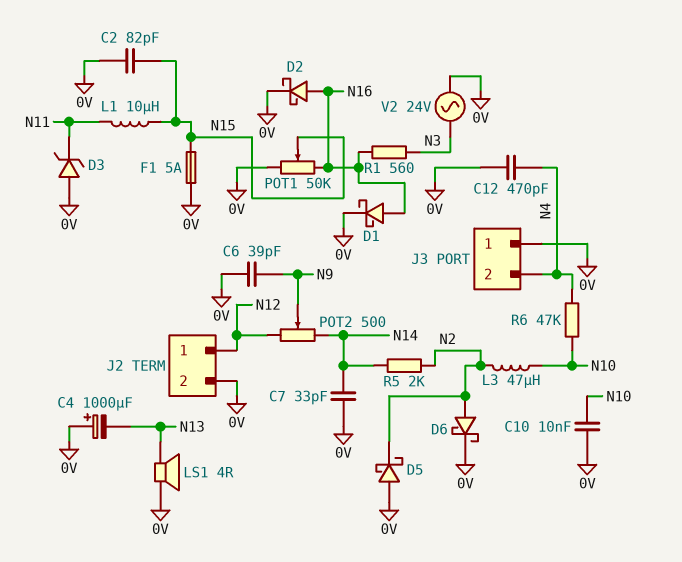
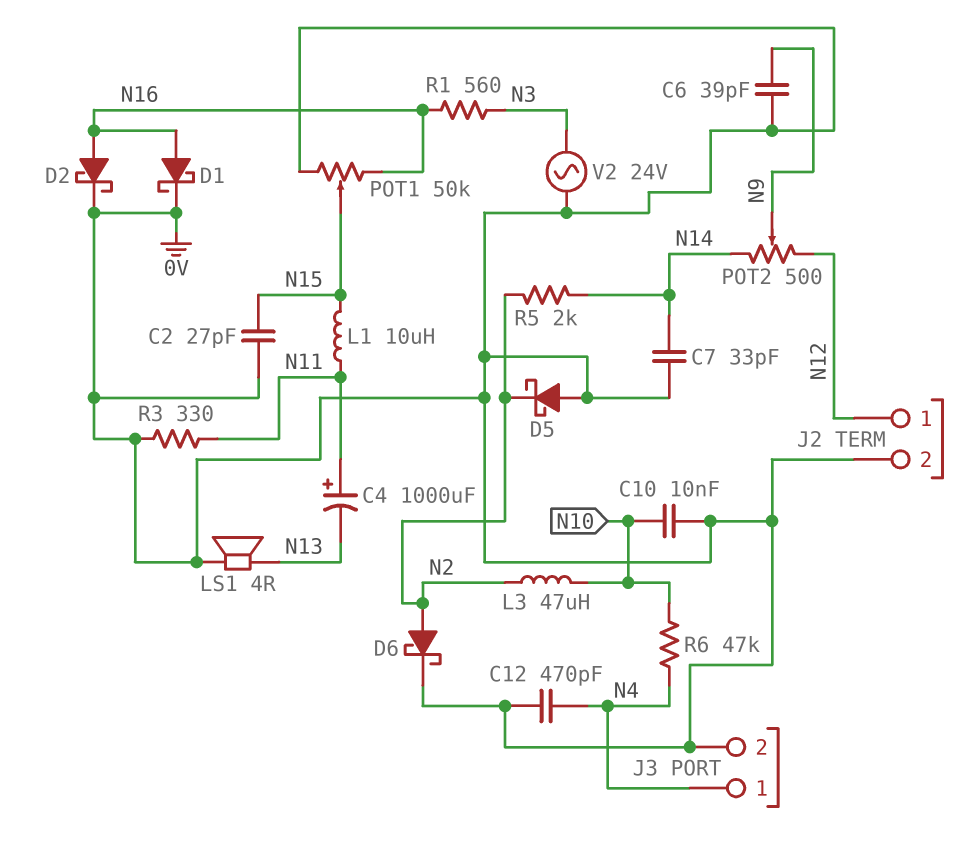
C2: 82pF (0V, N15) -> 27pF (0V, N15)
C4: 1000uF (plus 0V, minus N13) -> 1000uF (plus N11, minus N13)
D3: zener (A 0V, K N11) -> none
F1: 5A (0V, N15) -> none
J3 pin 1: 0V -> N4
J3 pin 2: N4 -> 0V
R3: none -> 330 (0V, N11)

